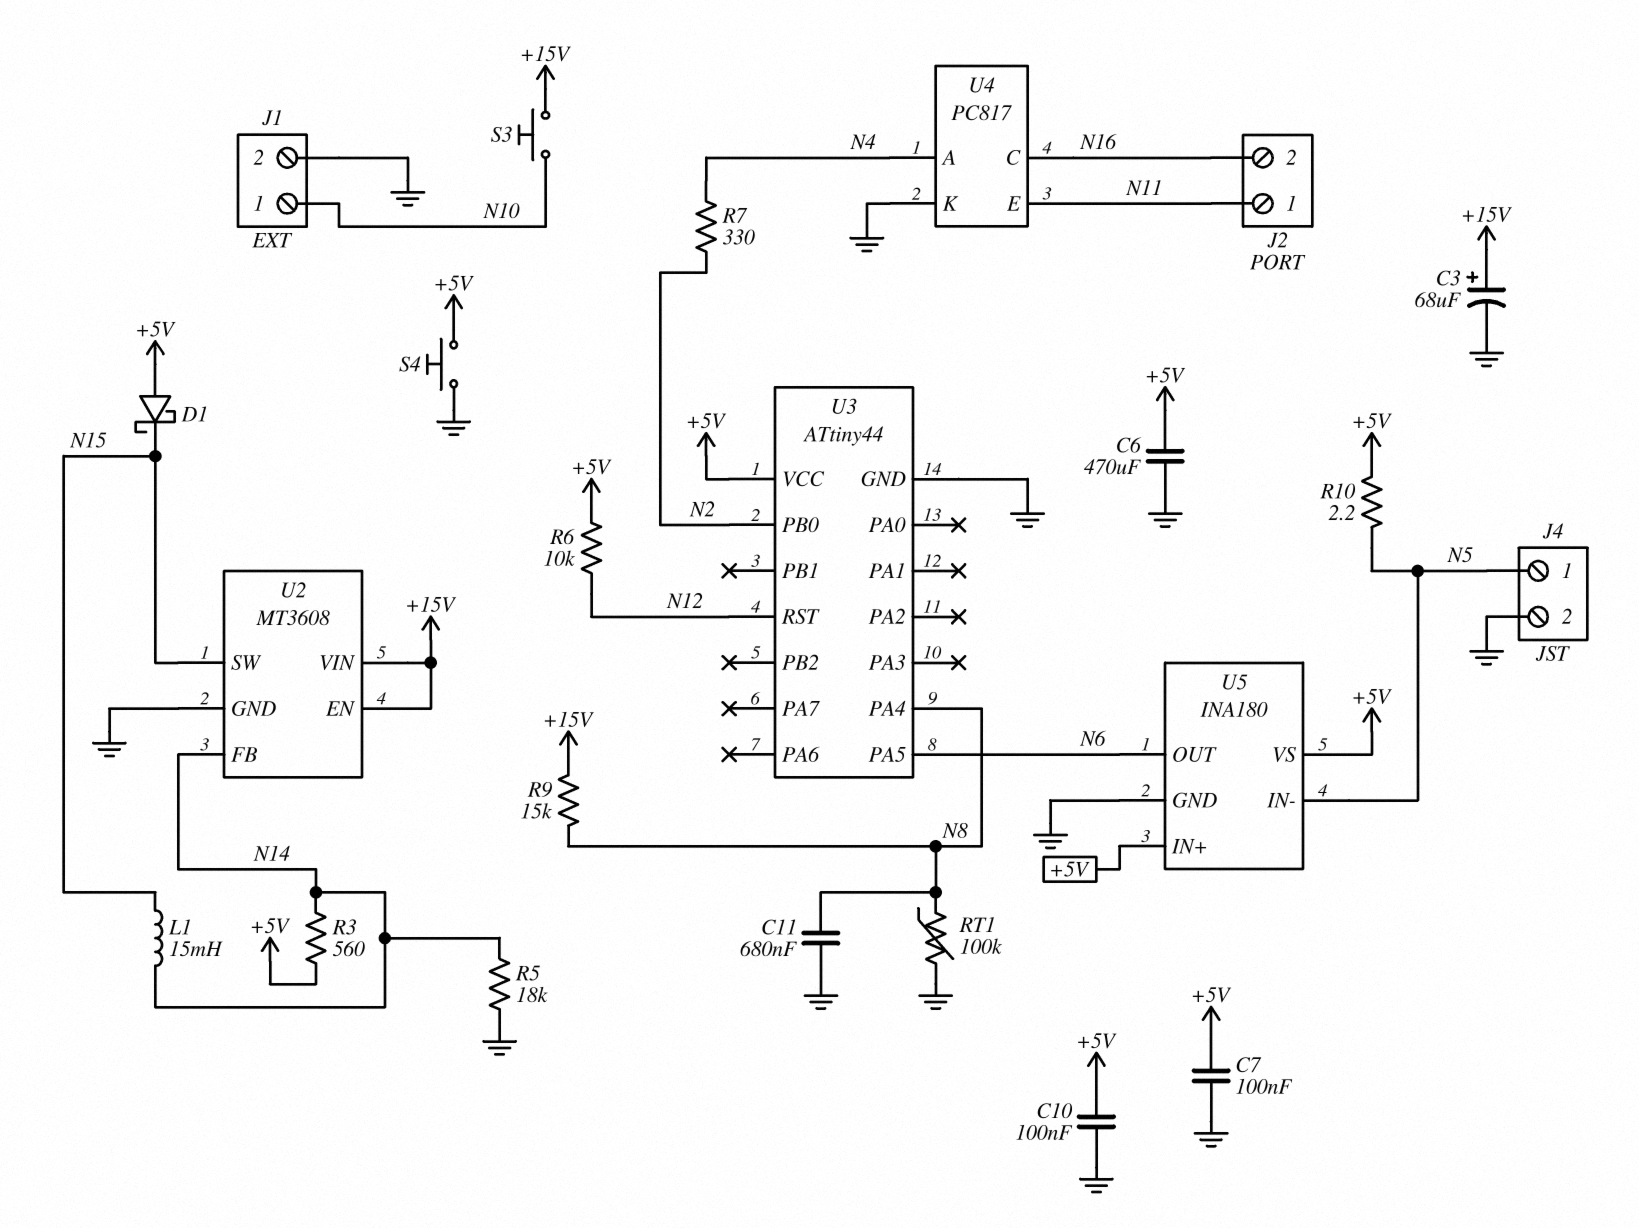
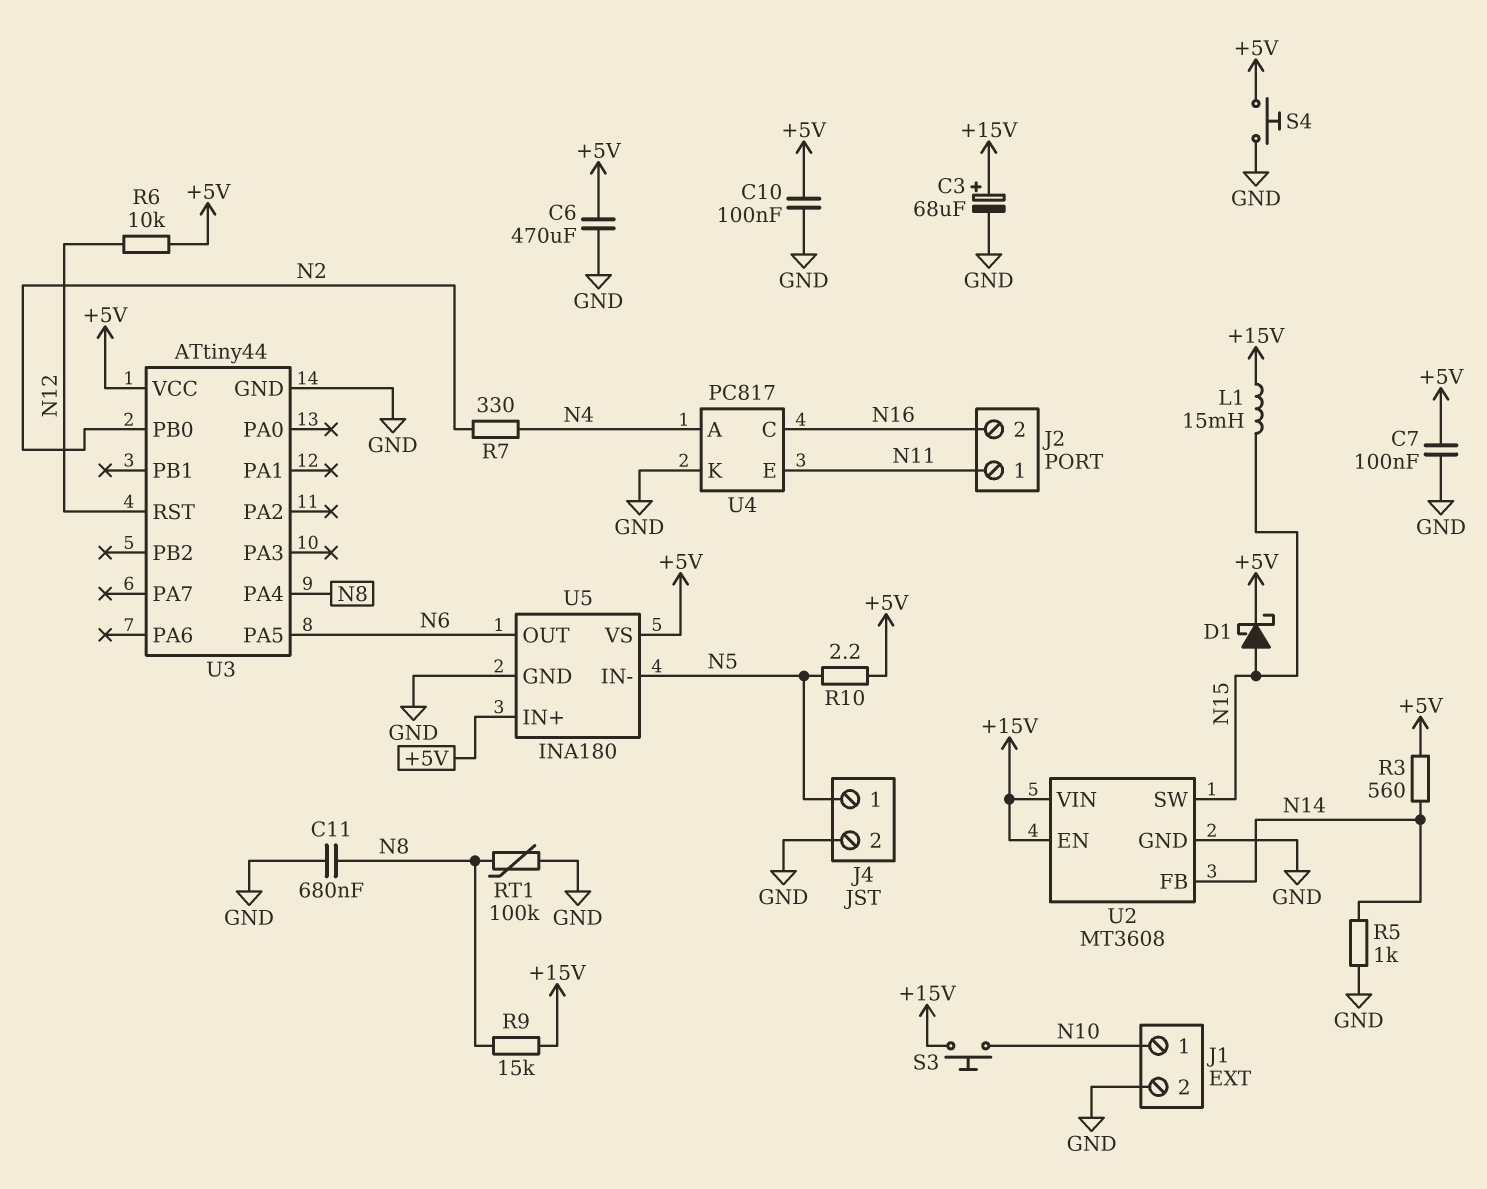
D1: schottky (A +5V, K N15) -> schottky (A N15, K +5V)
L1: 15mH (N14, N15) -> 15mH (+15V, N15)
R5: 18k (GND, N14) -> 1k (GND, N14)

